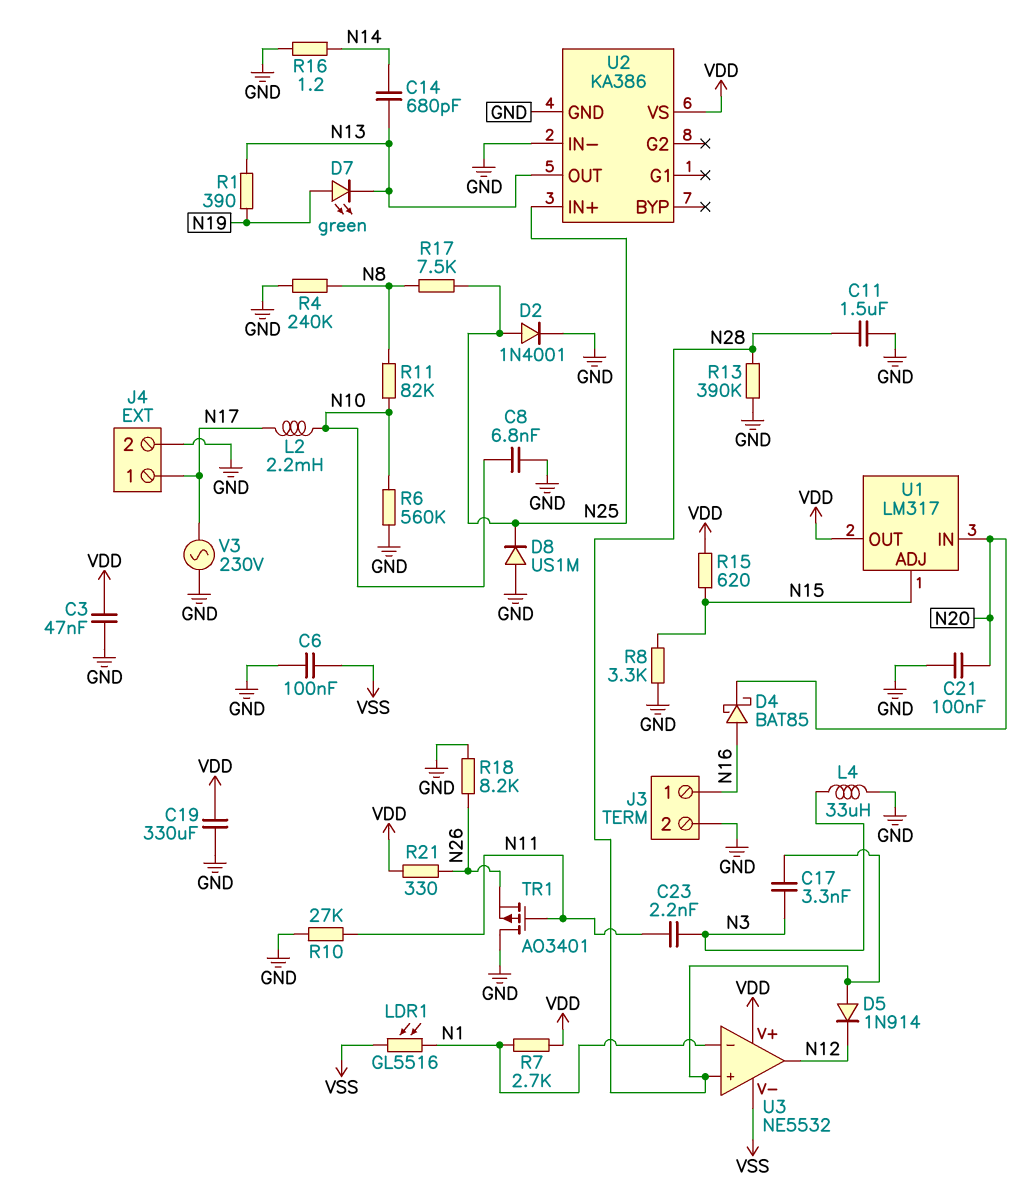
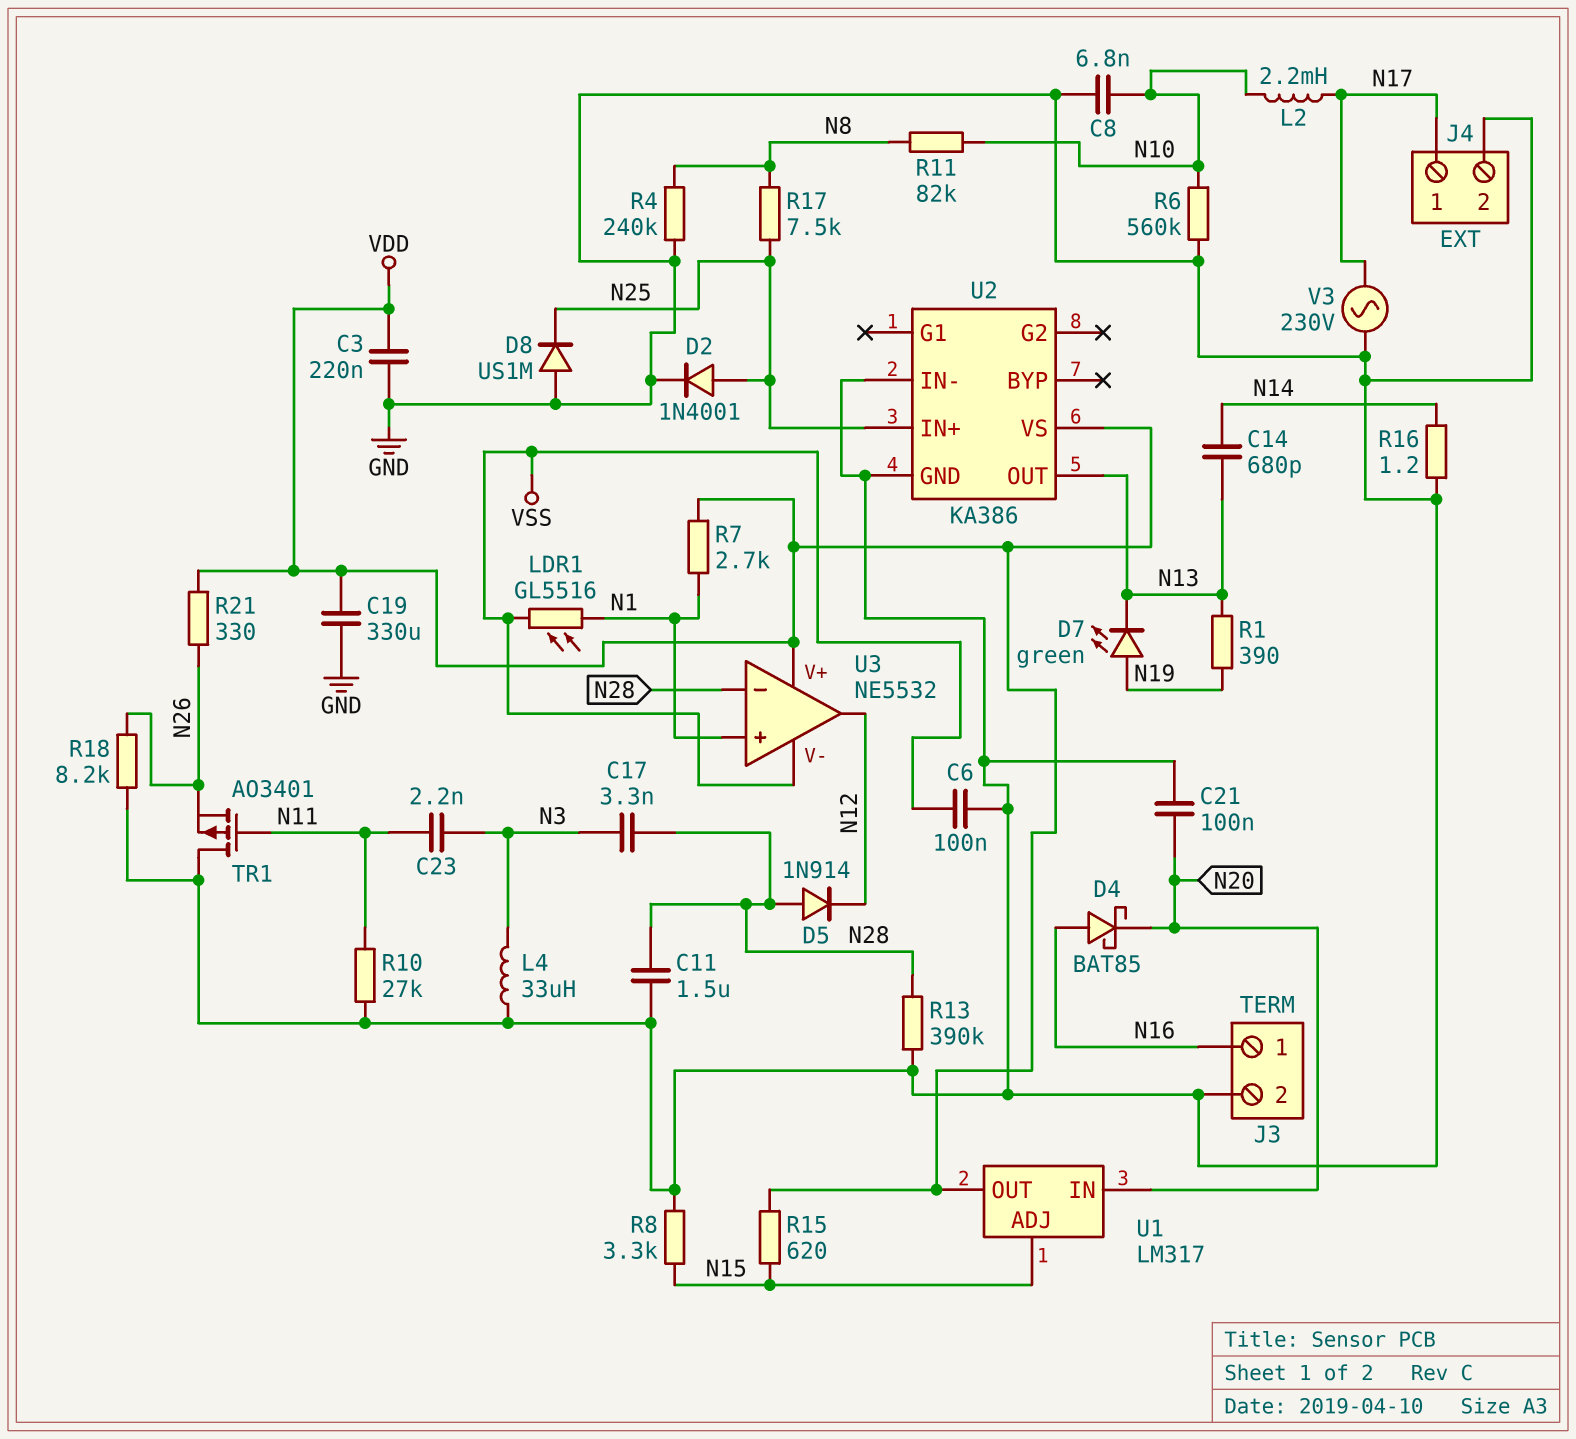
C3: 47nF (GND, VDD) -> 220nF (GND, VDD)
U3 pin in+: N28 -> N1
U3 pin in-: N1 -> N28

